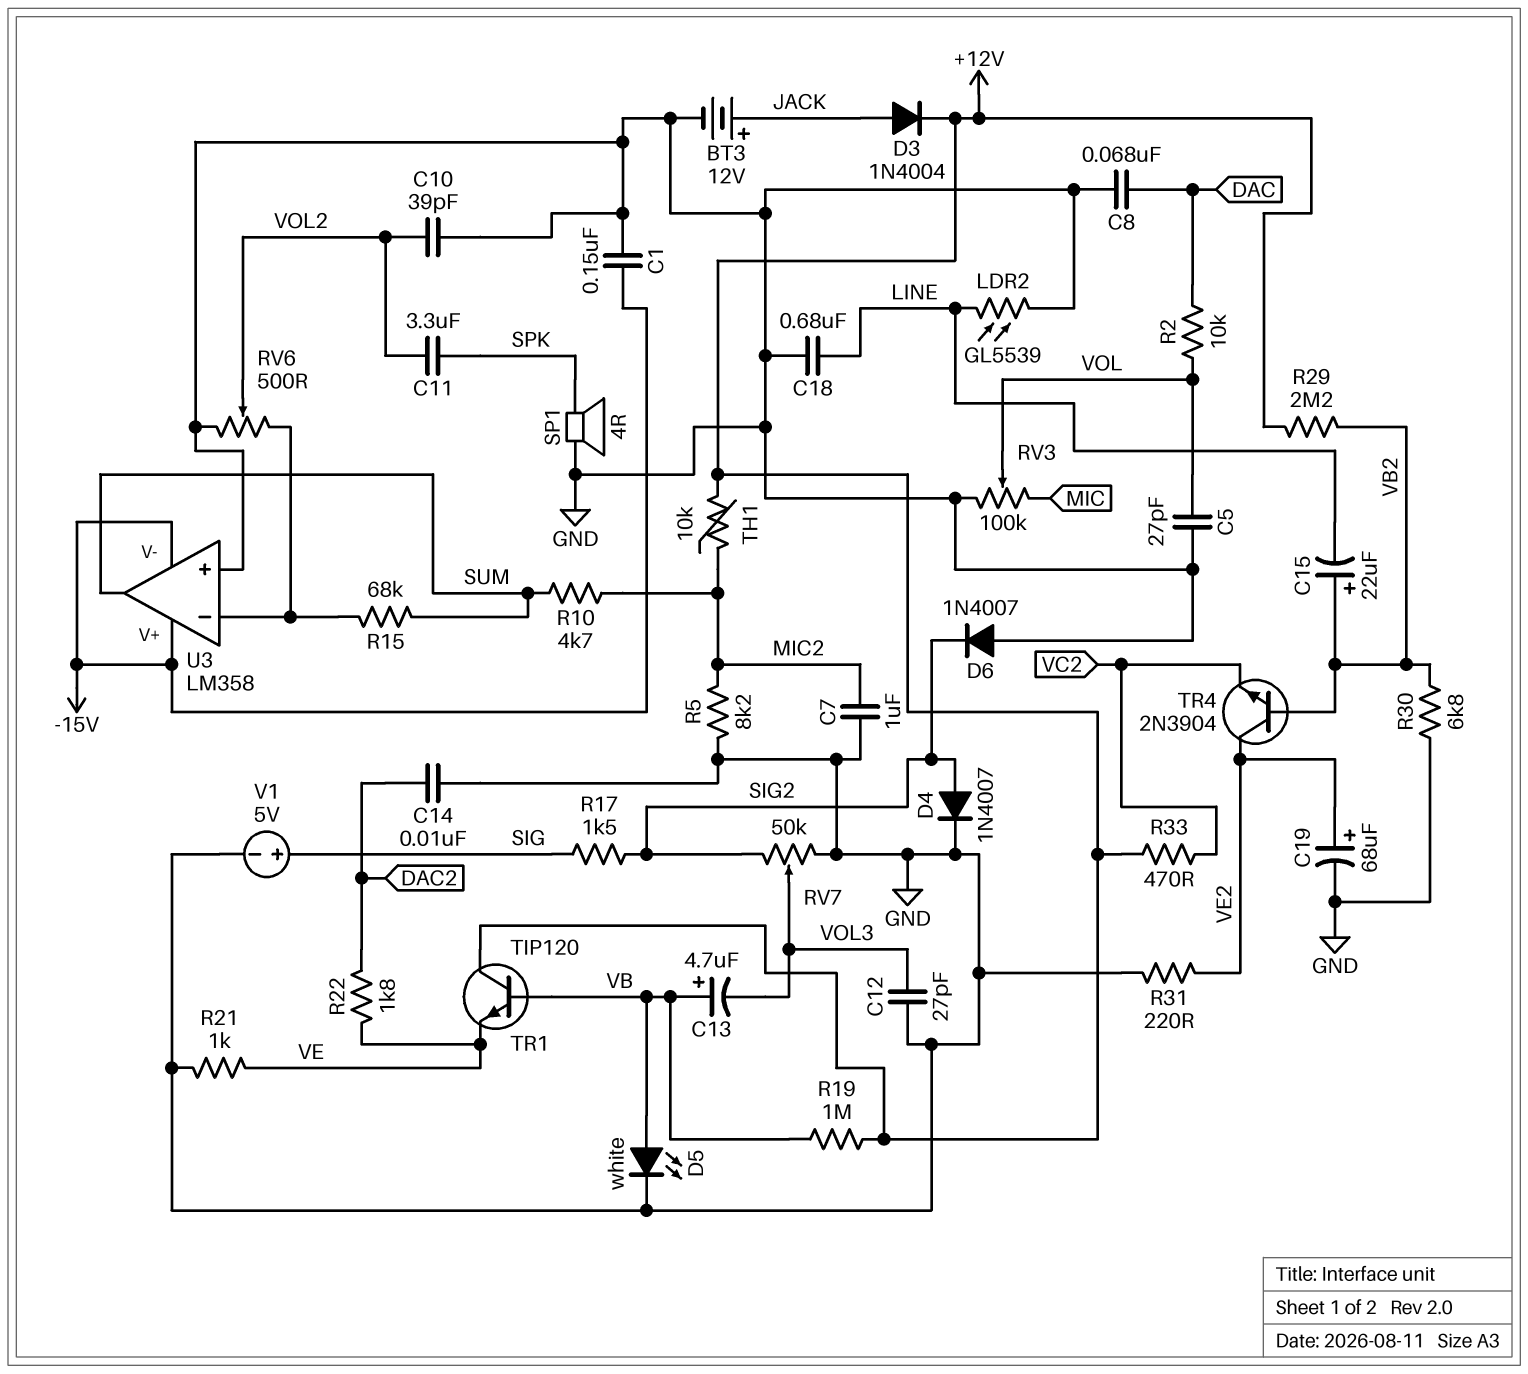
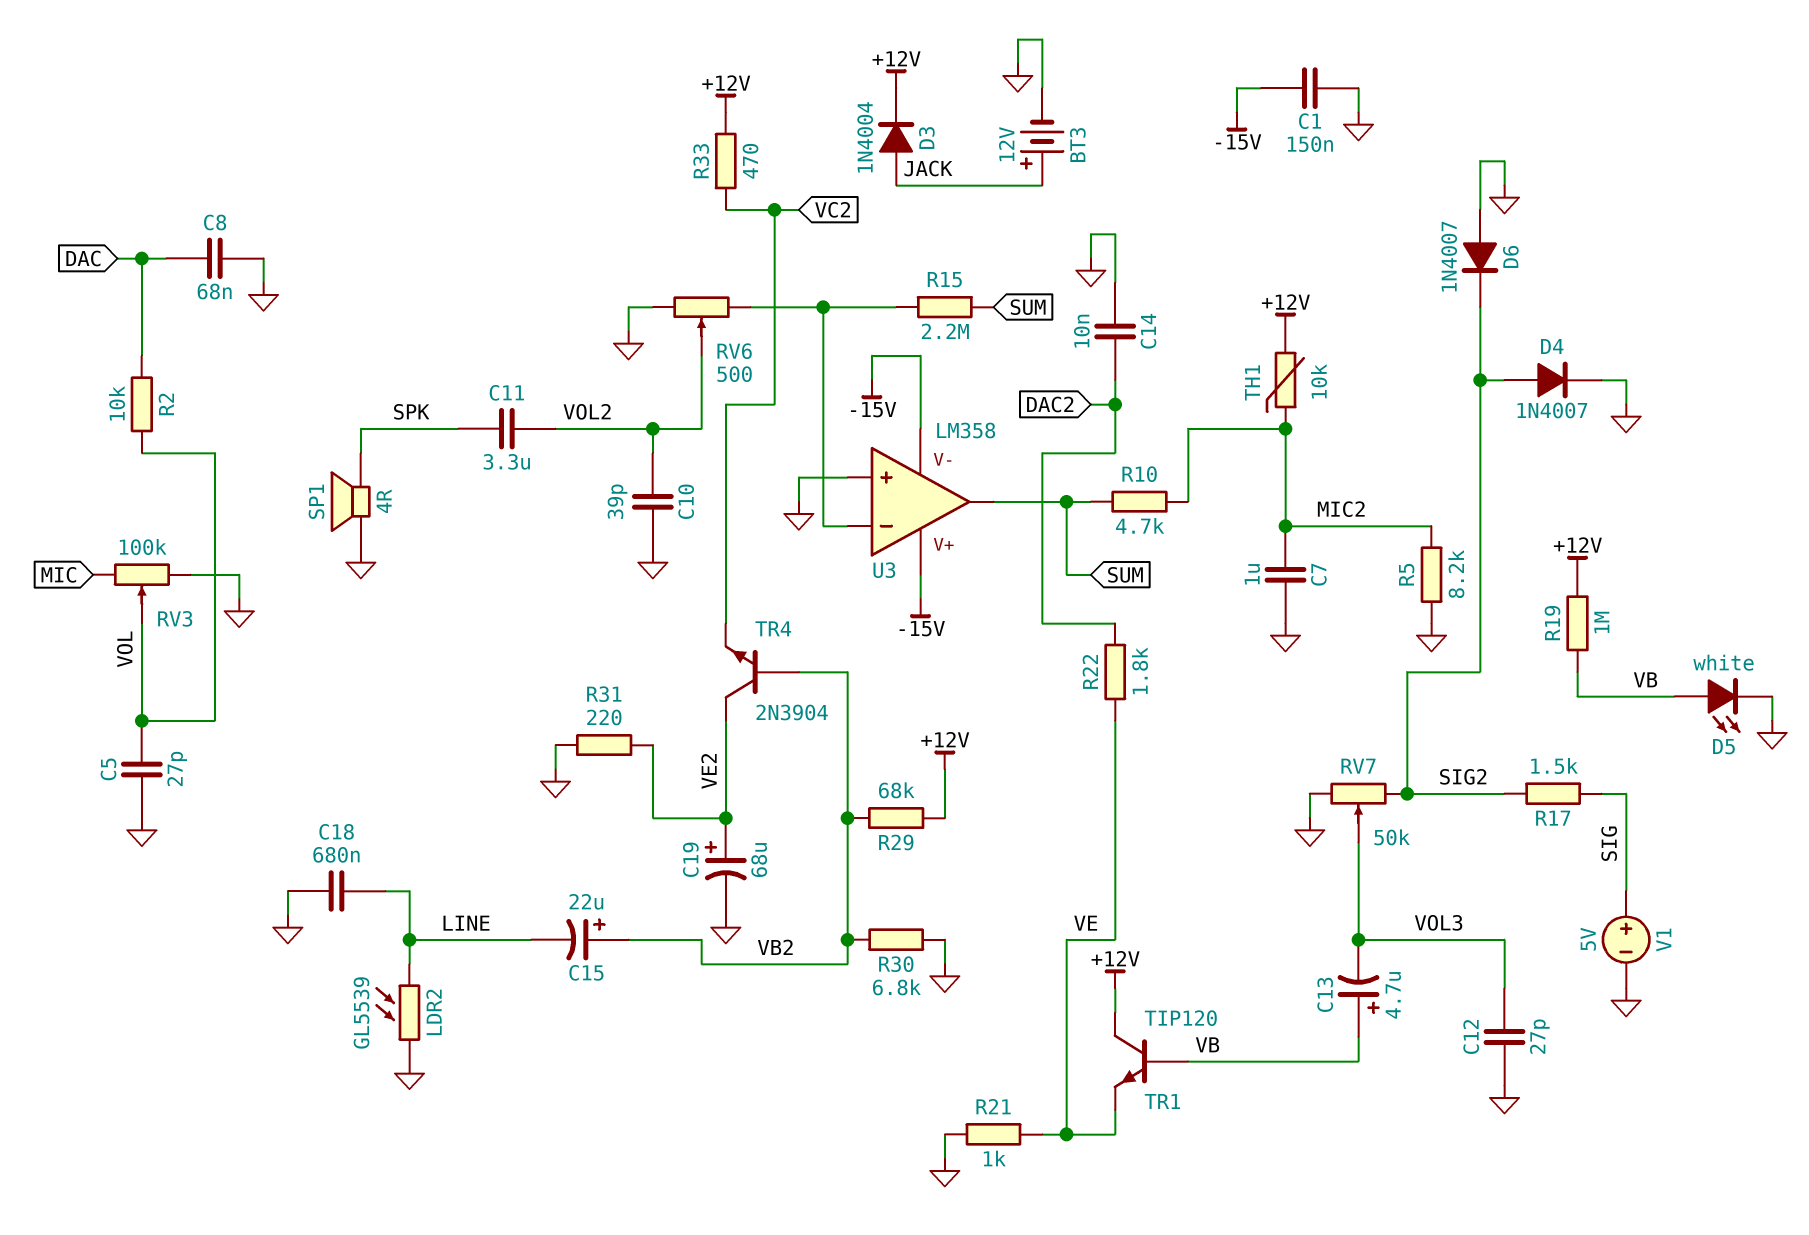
R15: 68k (SUM, U3/in-) -> 2.2M (SUM, U3/in-)
R29: 2.2M (+12V, VB2) -> 68k (+12V, VB2)

